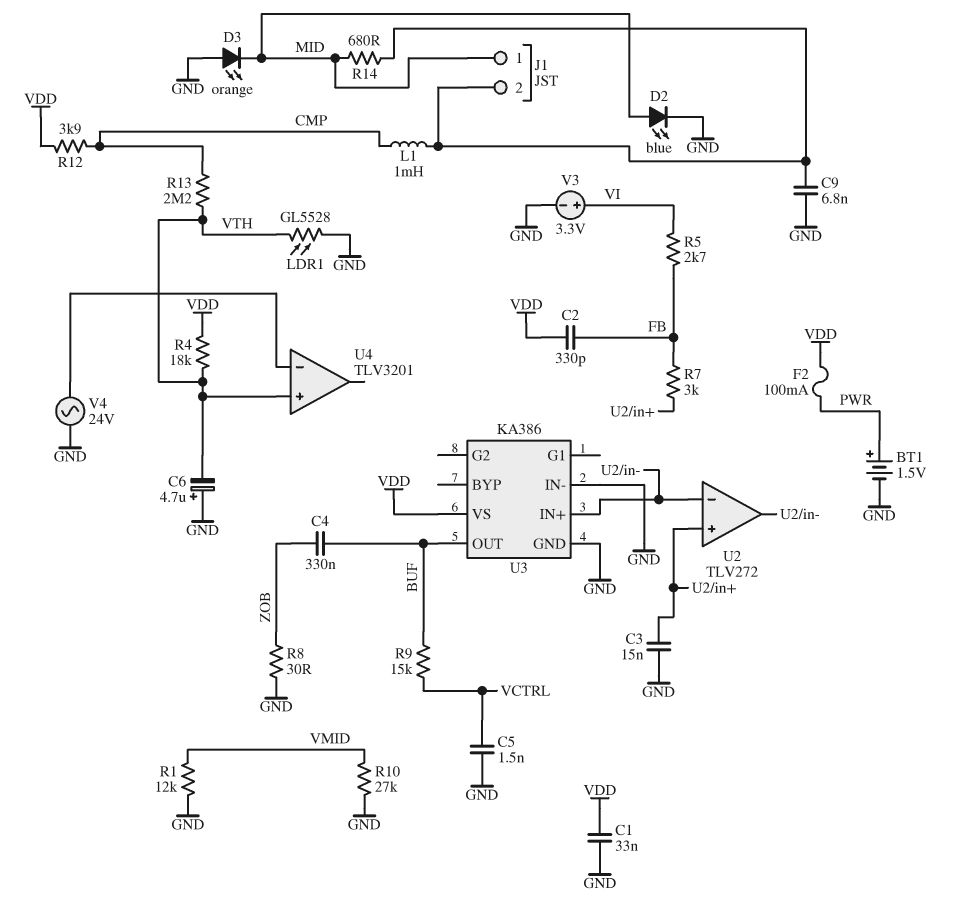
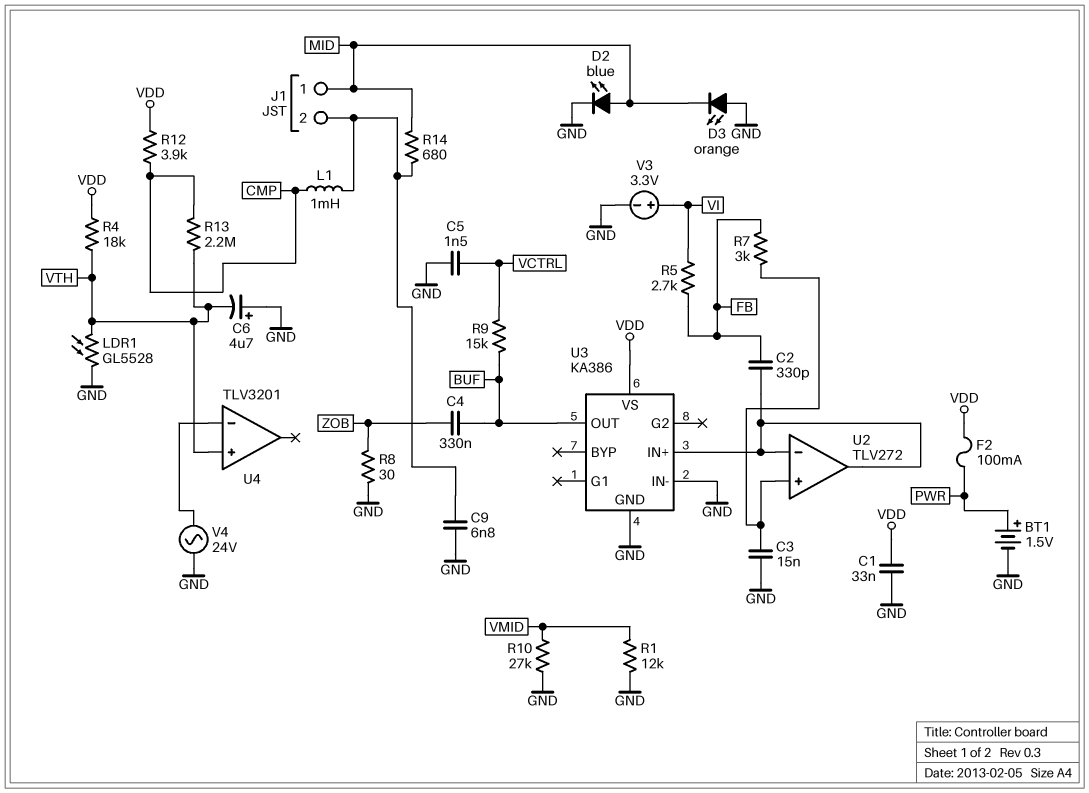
C2: 330pF (FB, VDD) -> 330pF (FB, U2/in-)

